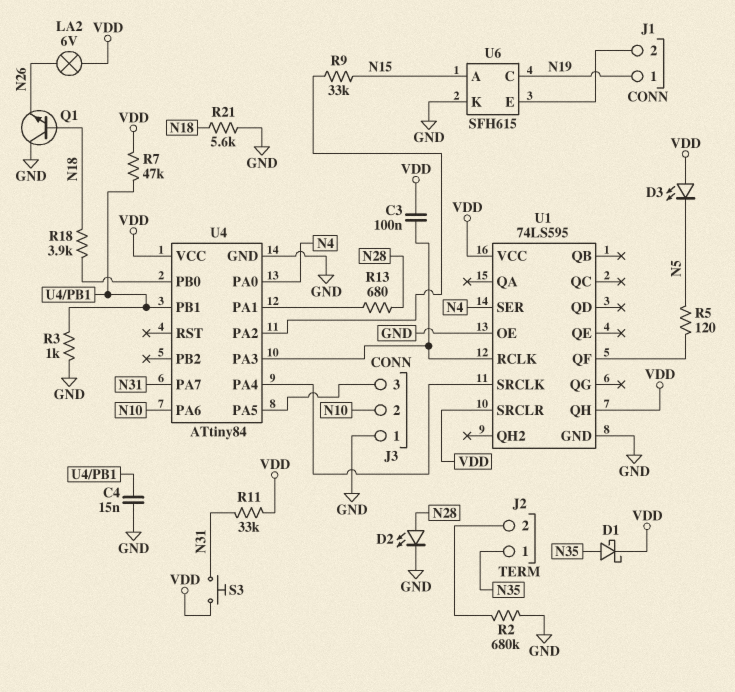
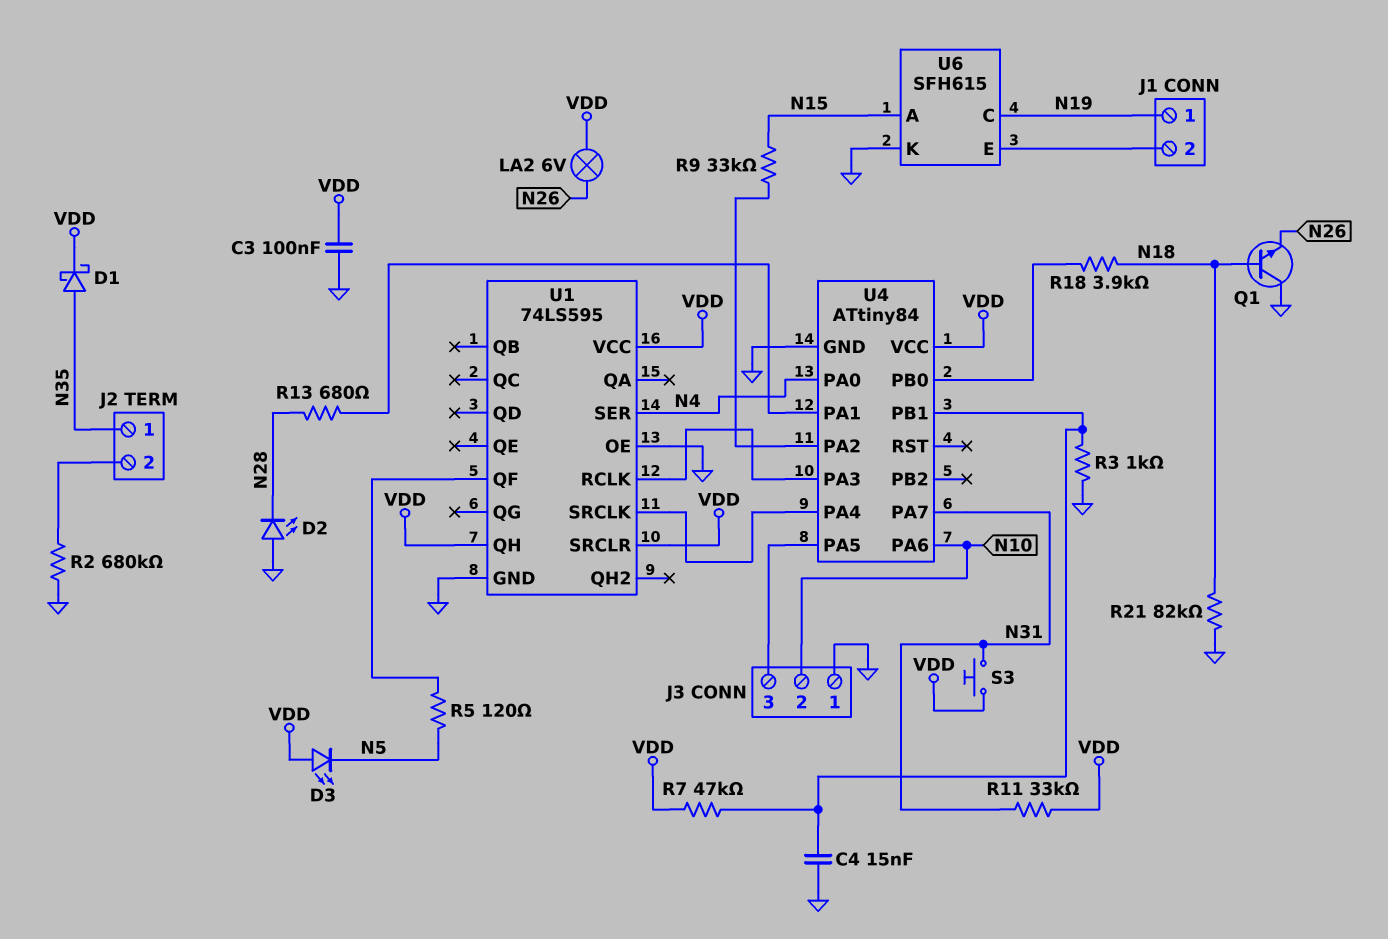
C3: 100nF (U1/RCLK, VDD) -> 100nF (GND, VDD)
D2: LED (A N28, K GND) -> LED (A GND, K N28)
R21: 5.6k (GND, N18) -> 82k (GND, N18)

